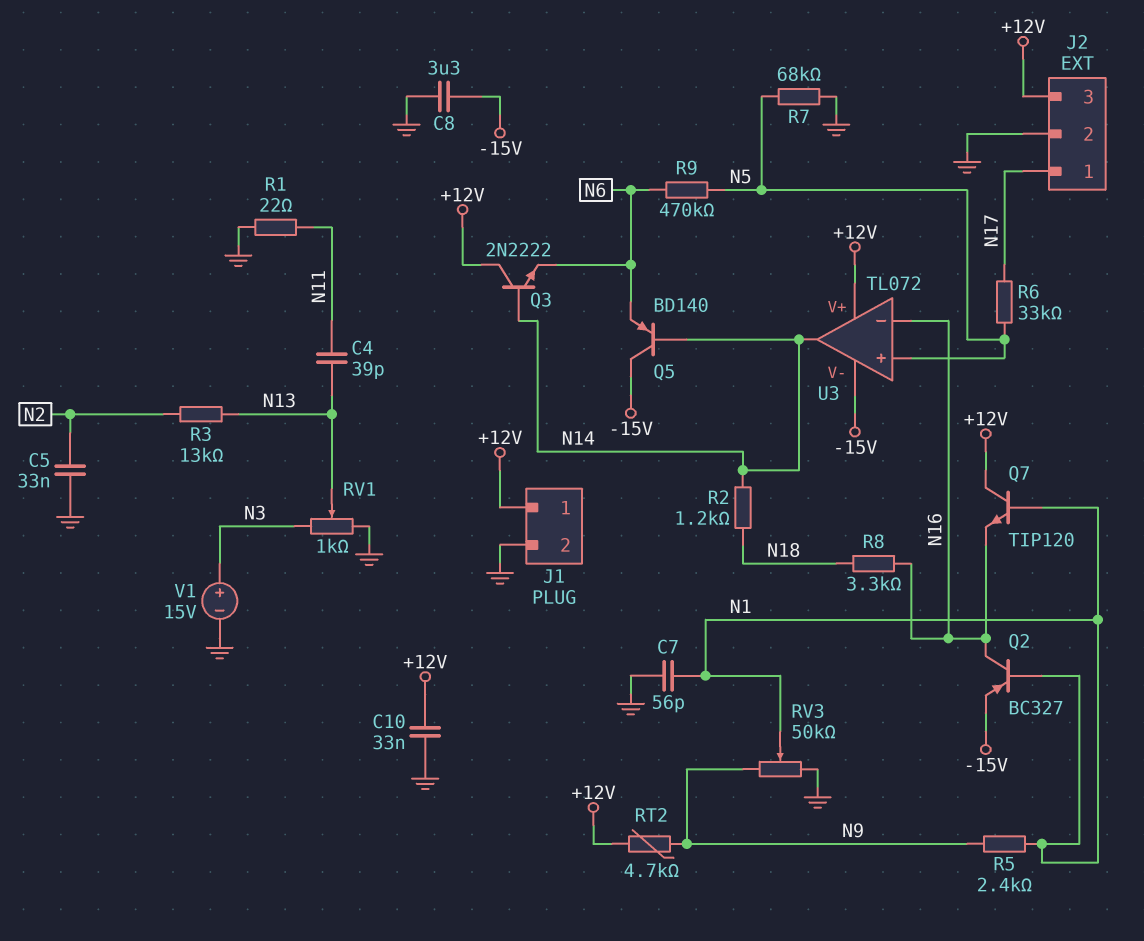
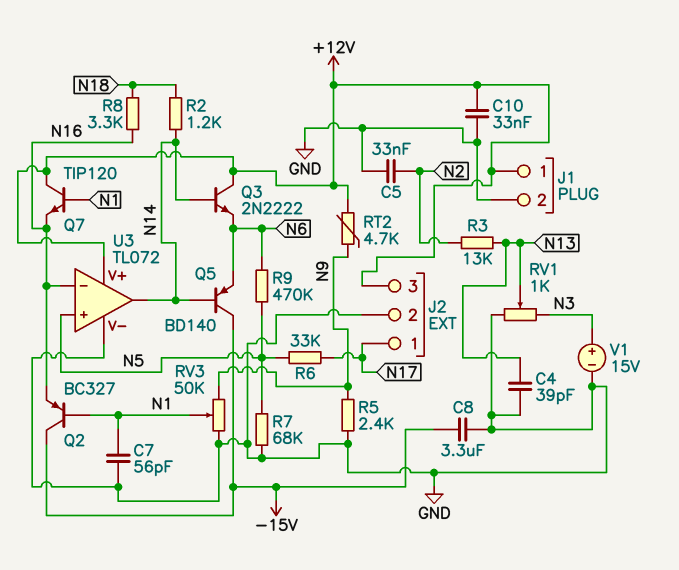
C4: 39pF (N11, N13) -> 39pF (GND, N13)
Q2: PNP BC327 (B N1, C N16, E -15V) -> PNP BC327 (B N1, C -15V, E N16)
R1: 22 (GND, N11) -> none
R5: 2.4k (N1, N9) -> 2.4k (GND, N9)
U3 pin V-: -15V -> GND

